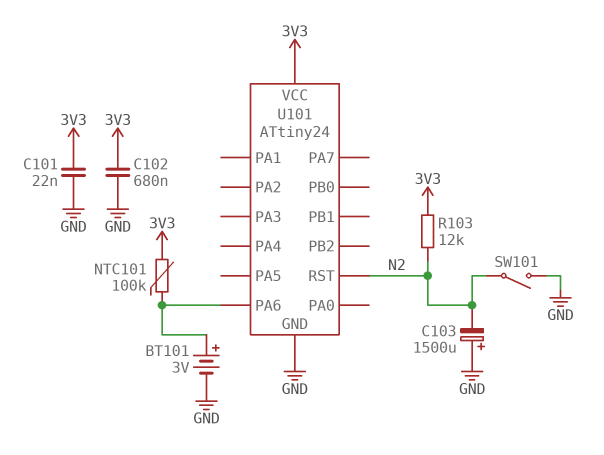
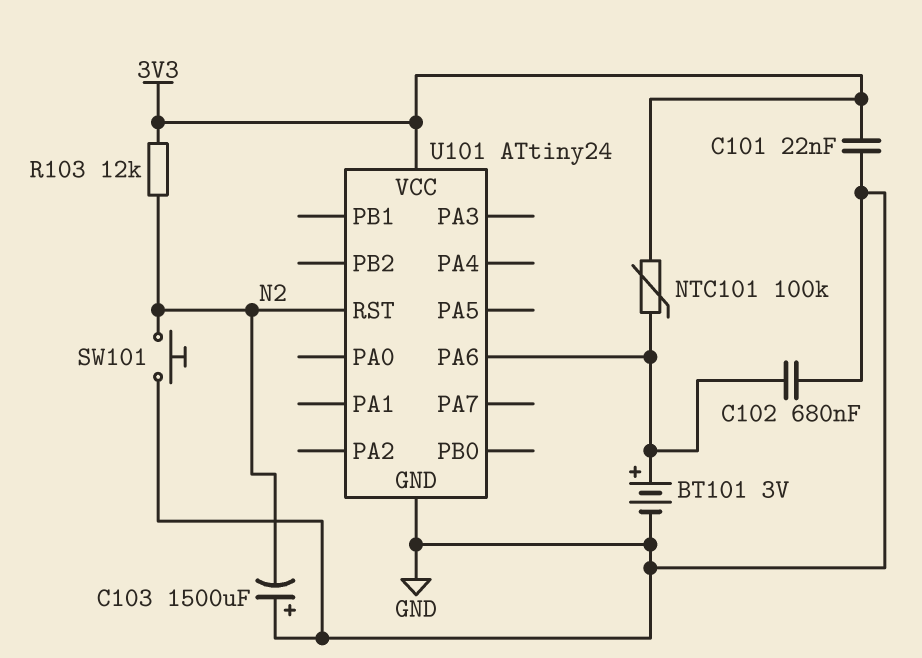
C102: 680nF (3V3, GND) -> 680nF (GND, U101/PA6)
SW101: switch (GND, N2) -> button (GND, N2)

